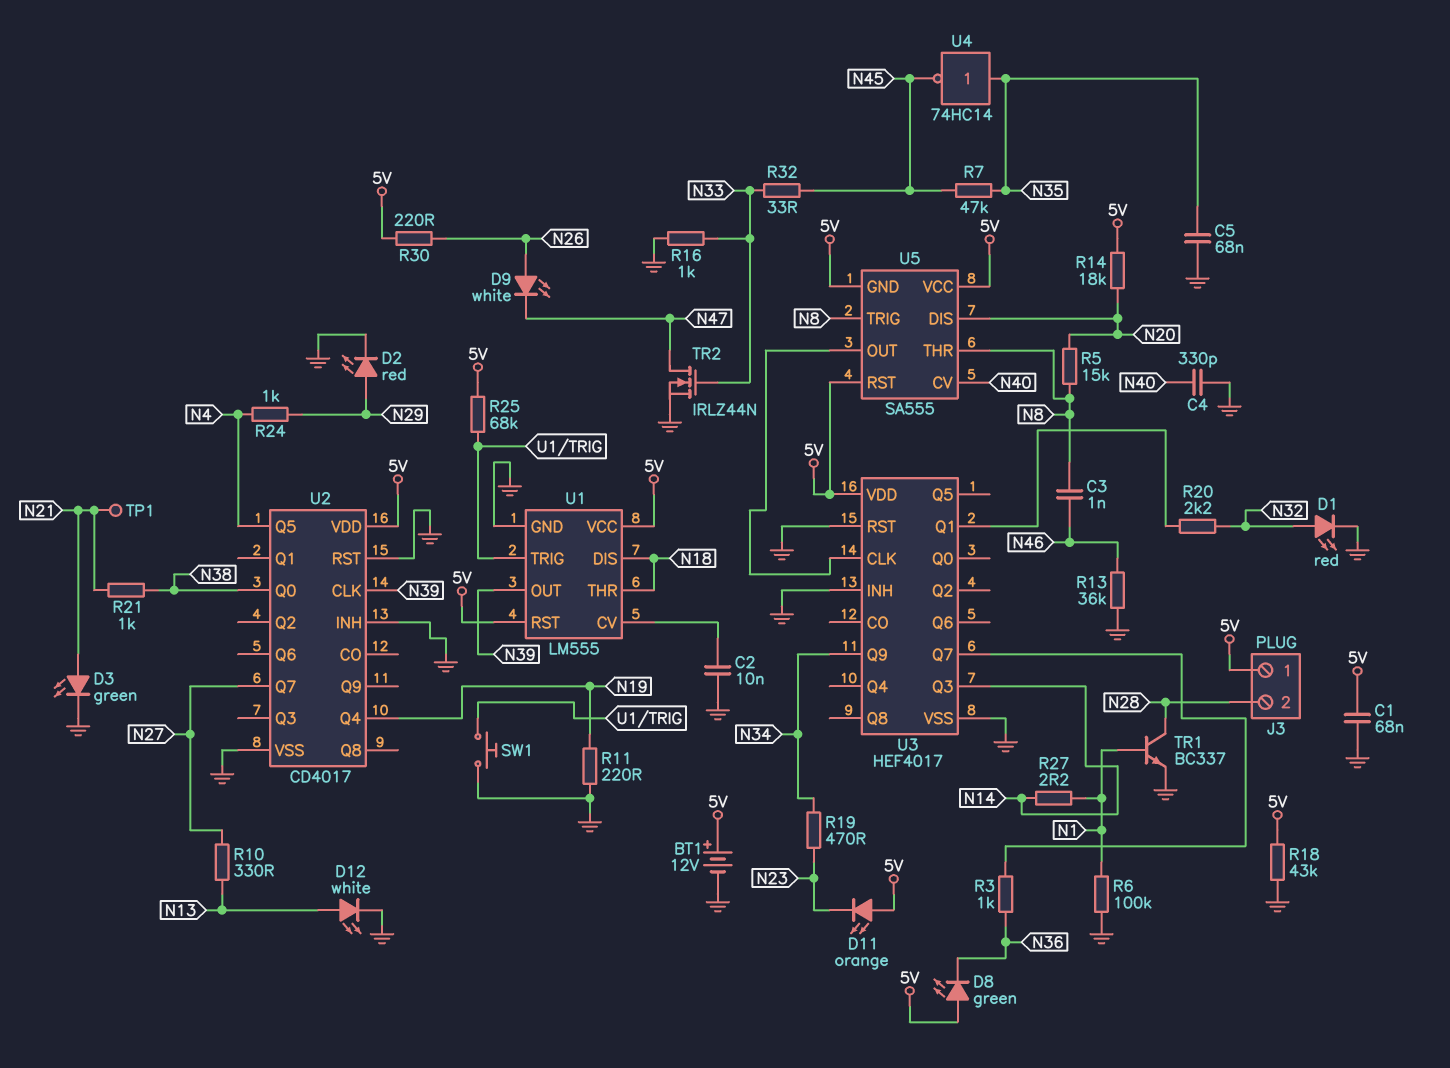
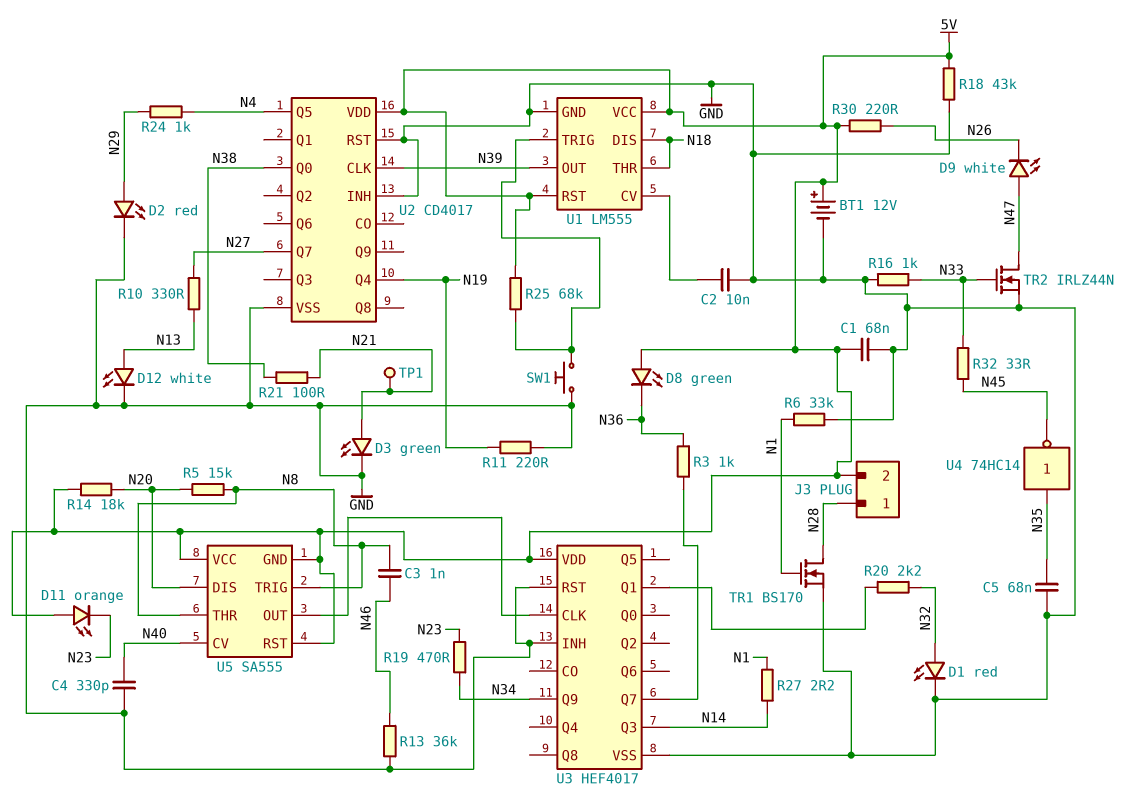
D9: LED white (A N26, K N47) -> LED white (A N47, K N26)
J3 pin 1: 5V -> N28
J3 pin 2: N28 -> 5V
R6: 100k (GND, N1) -> 33k (GND, N1)
R7: 47k (N35, N45) -> none
R21: 1k (N21, N38) -> 100 (N21, N38)
TR1: NPN BC337 (B N1, C N28, E GND) -> NMOS BS170 (G N1, D N28, S GND)

